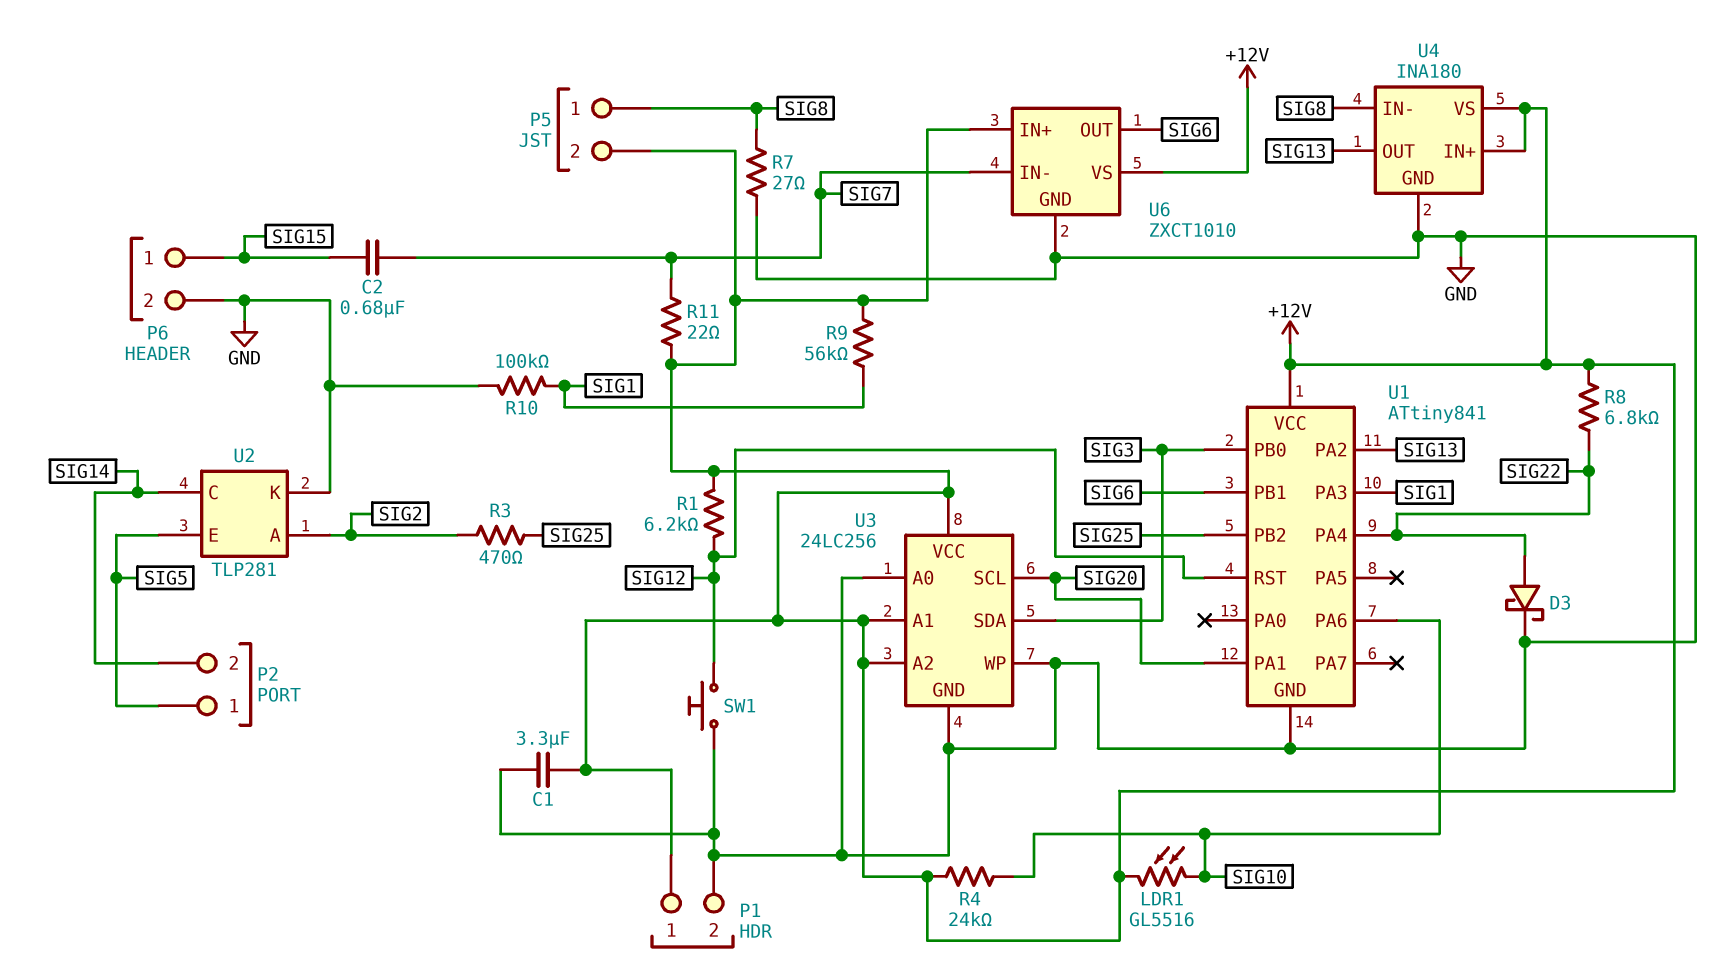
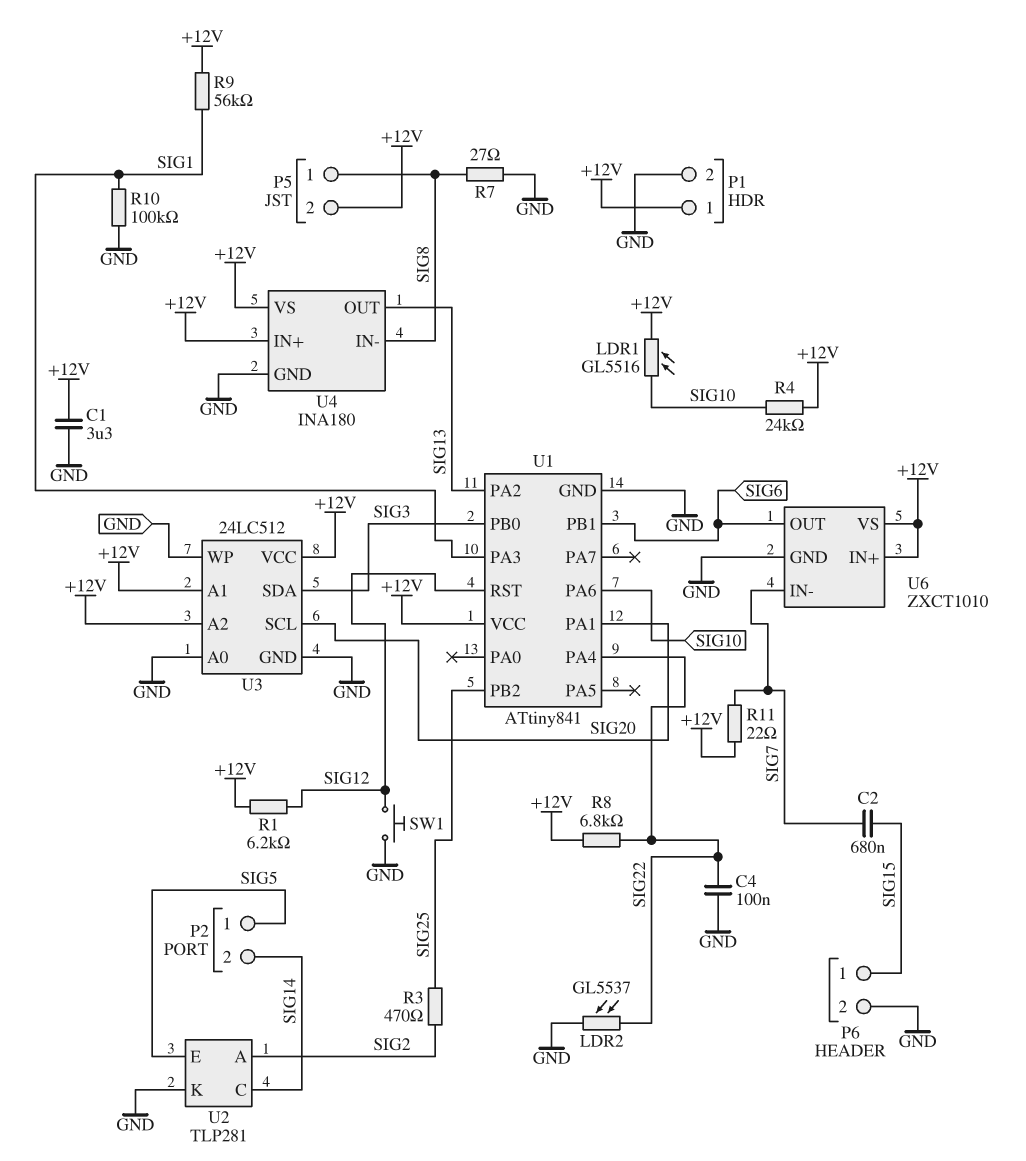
C4: none -> 100nF (GND, SIG22)
D3: schottky (A SIG22, K GND) -> none
LDR2: none -> GL5537 (GND, SIG22)
U3: 24LC256 -> 24LC512

